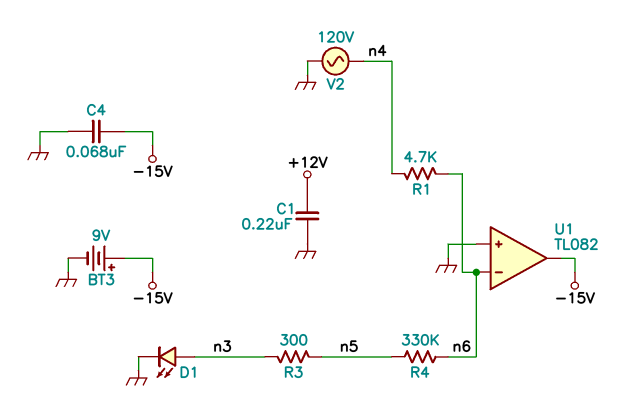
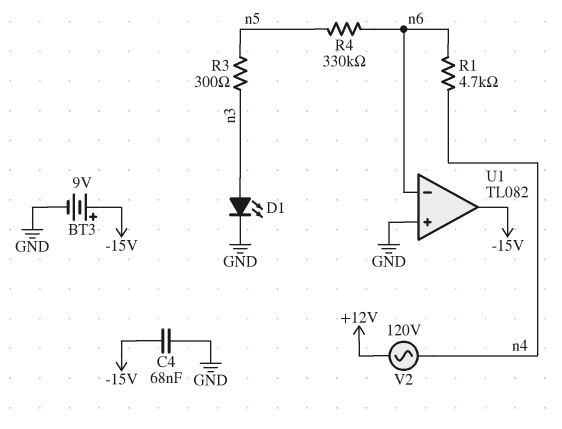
C1: 220nF (+12V, GND) -> none
V2: AC 120V (GND, n4) -> AC 120V (+12V, n4)

